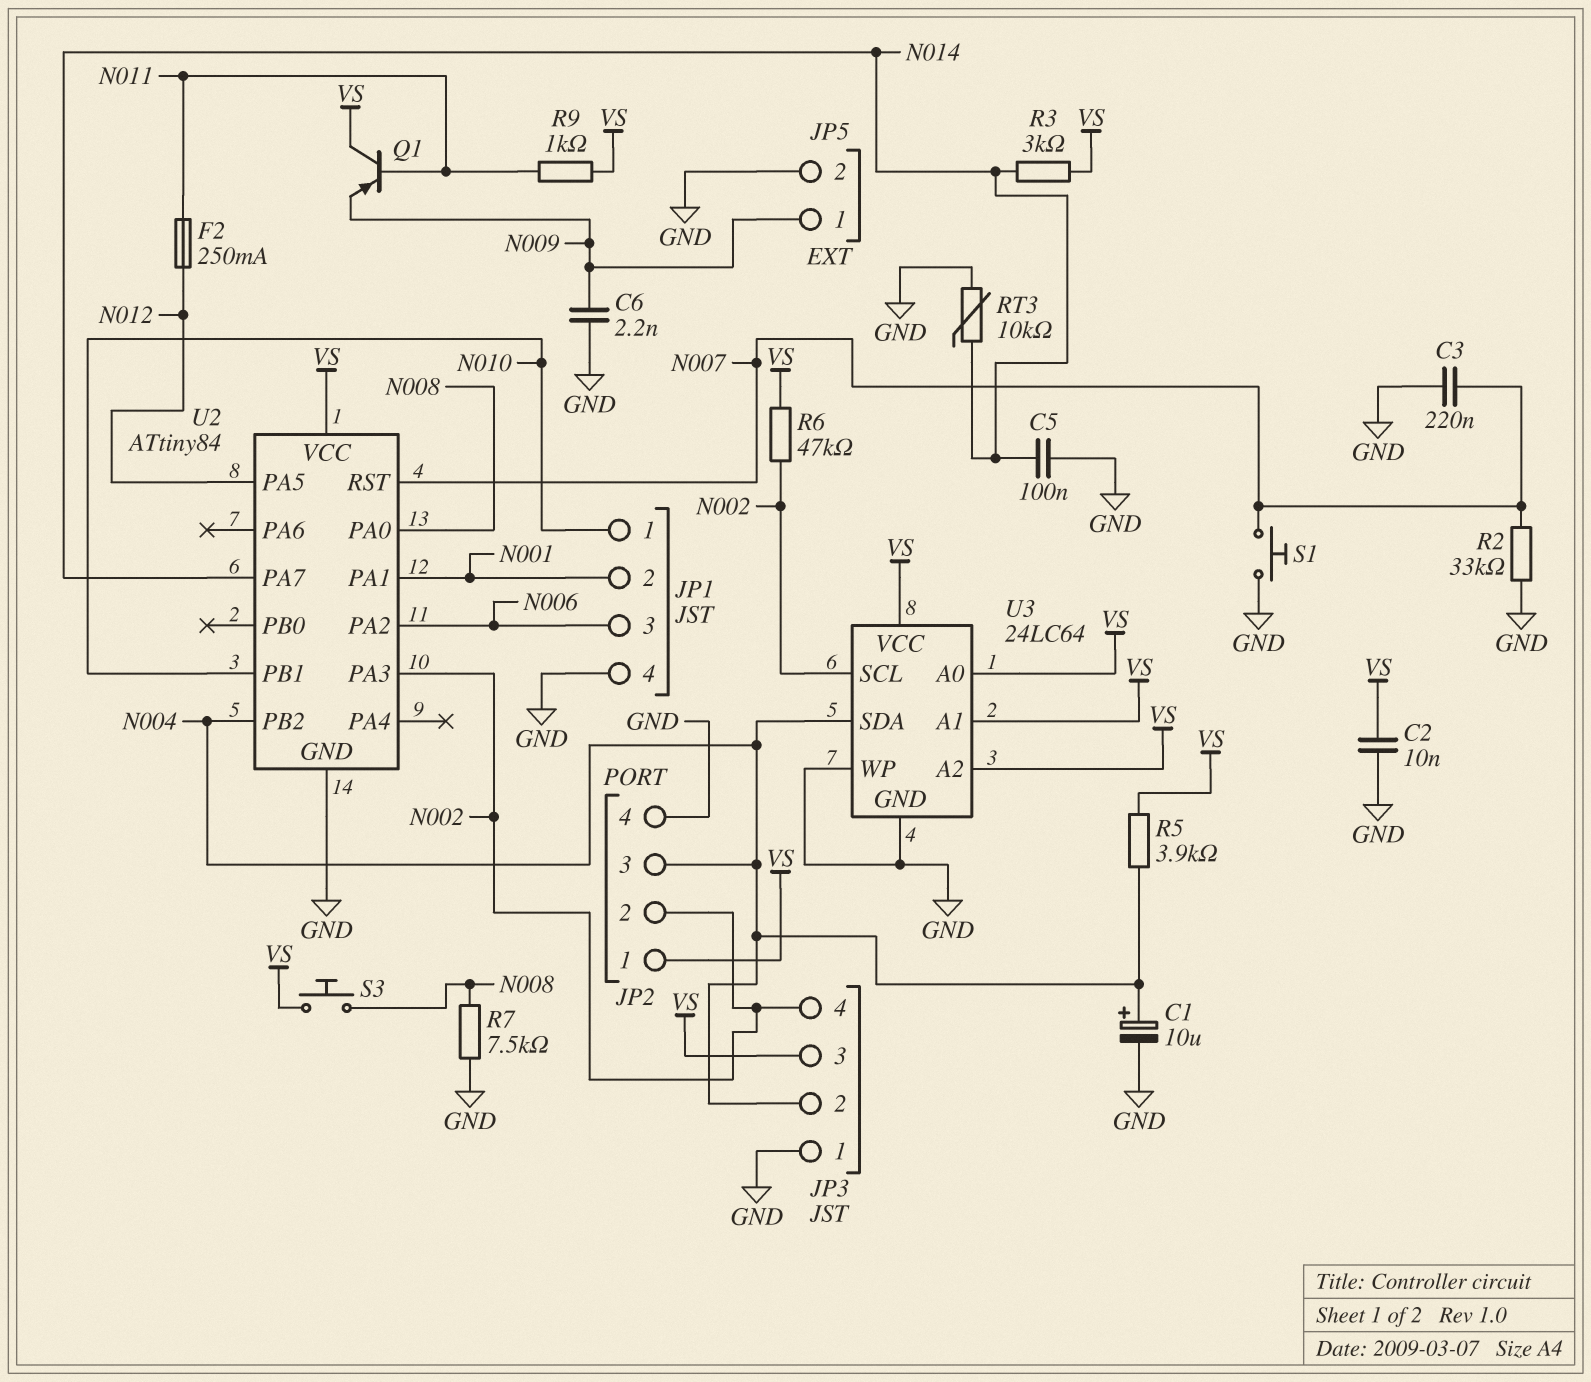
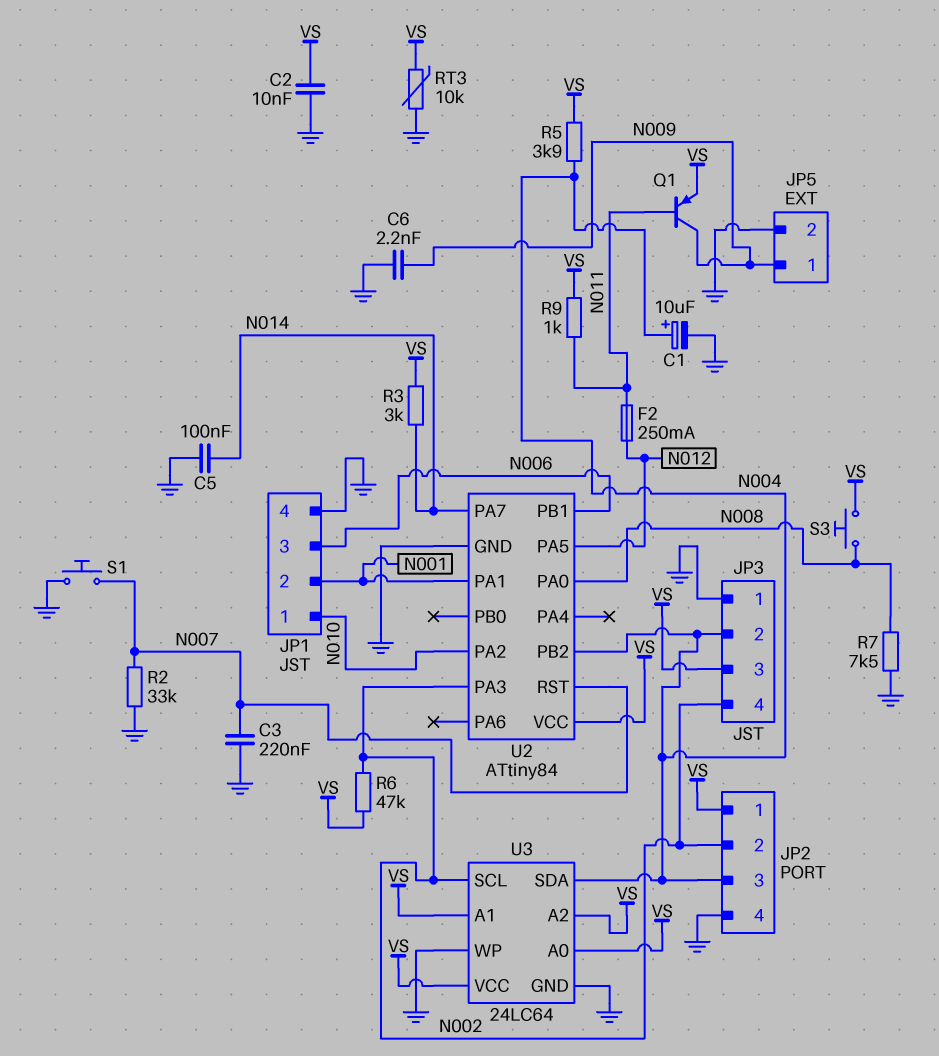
Q1: PNP (B N011, C VS, E N009) -> PNP (B N011, C N009, E VS)
RT3: 10k (GND, N014) -> 10k (GND, VS)
U2 pin PA2: N006 -> N010
U2 pin PB1: N010 -> N006

